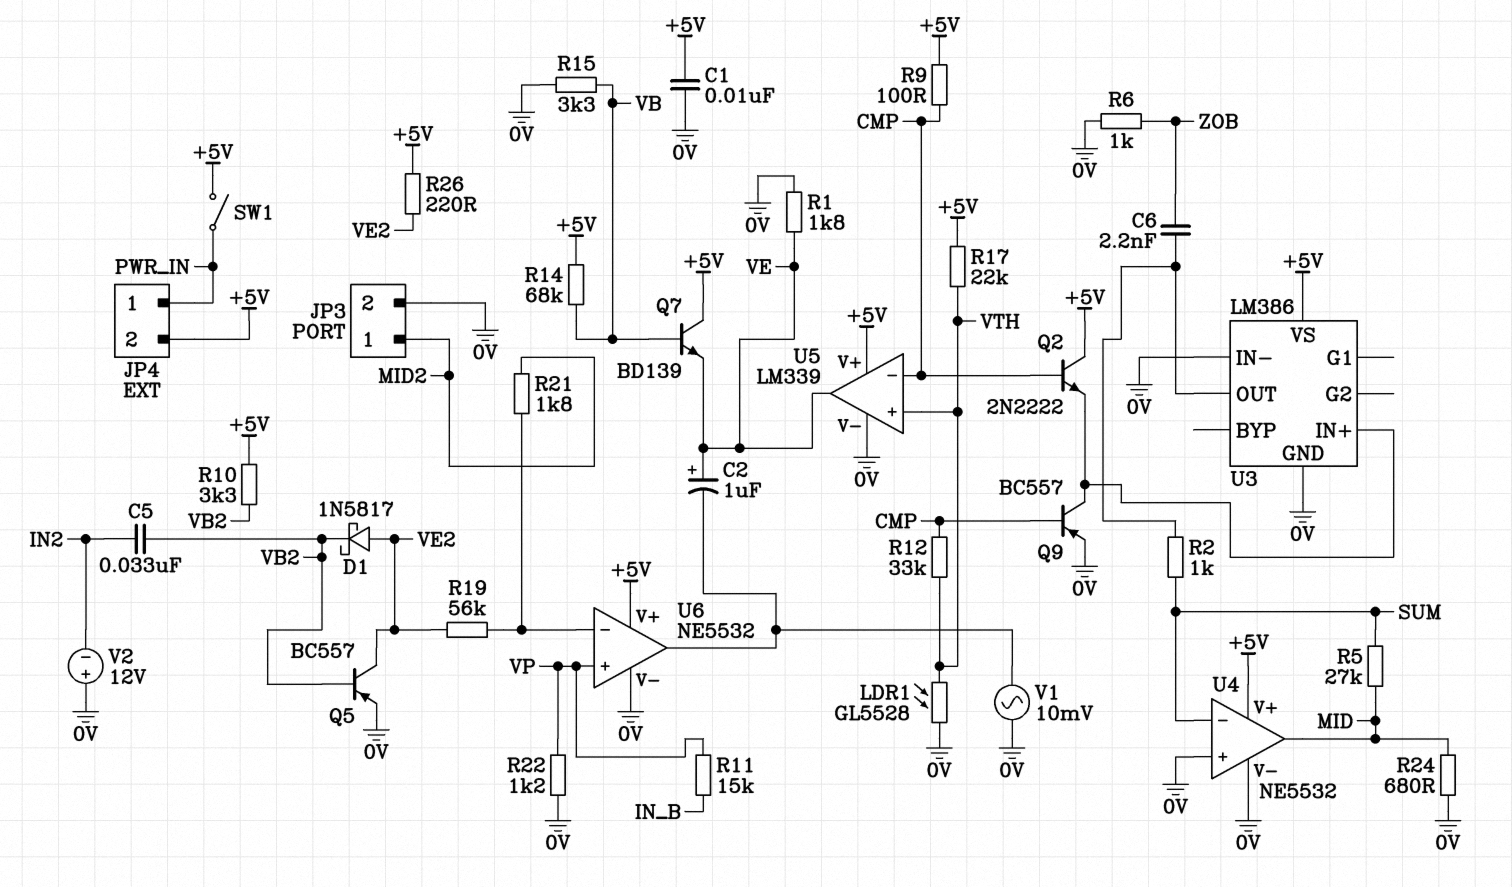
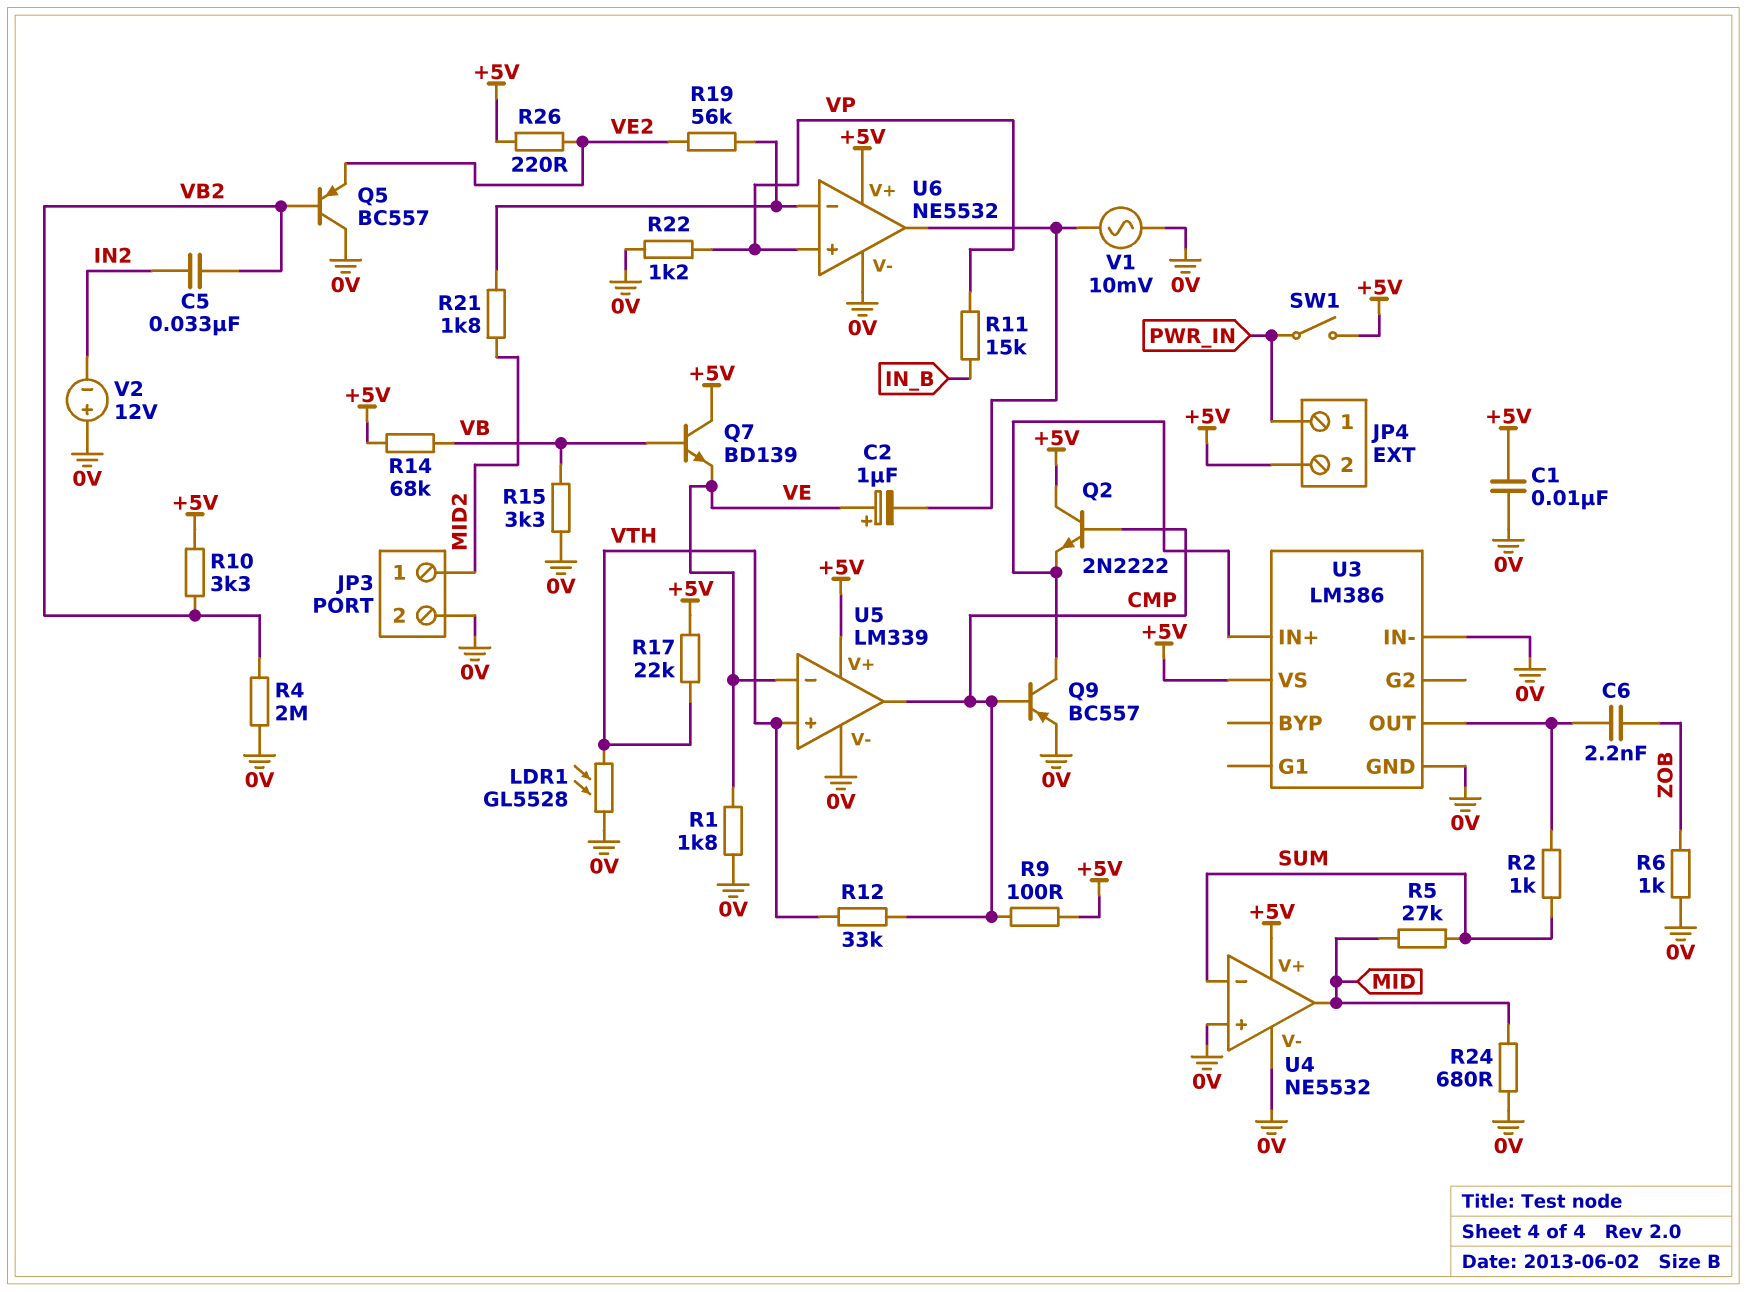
D1: schottky 1N5817 (A VE2, K VB2) -> none
Q5: PNP BC557 (B VB2, C VE2, E 0V) -> PNP BC557 (B VB2, C 0V, E VE2)
R4: none -> 2M (0V, VB2)
U5 pin in-: CMP -> VE
U5 pin out: VE -> CMP

